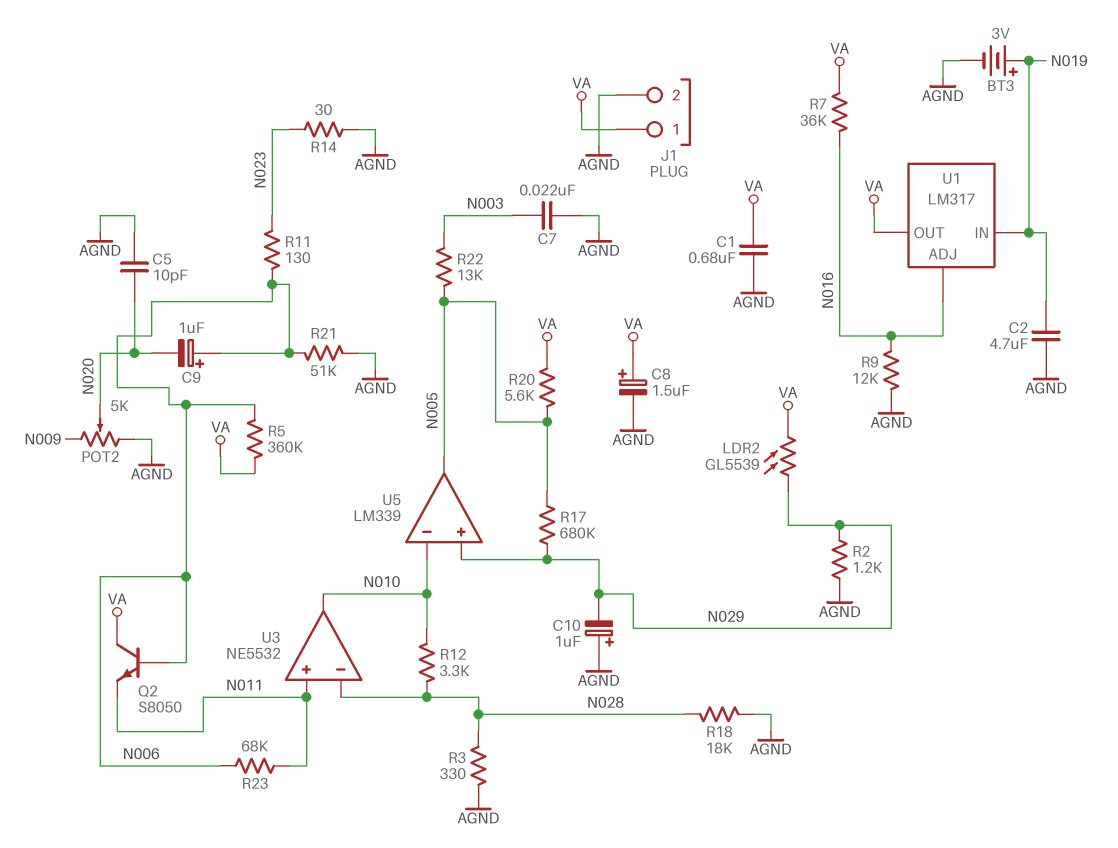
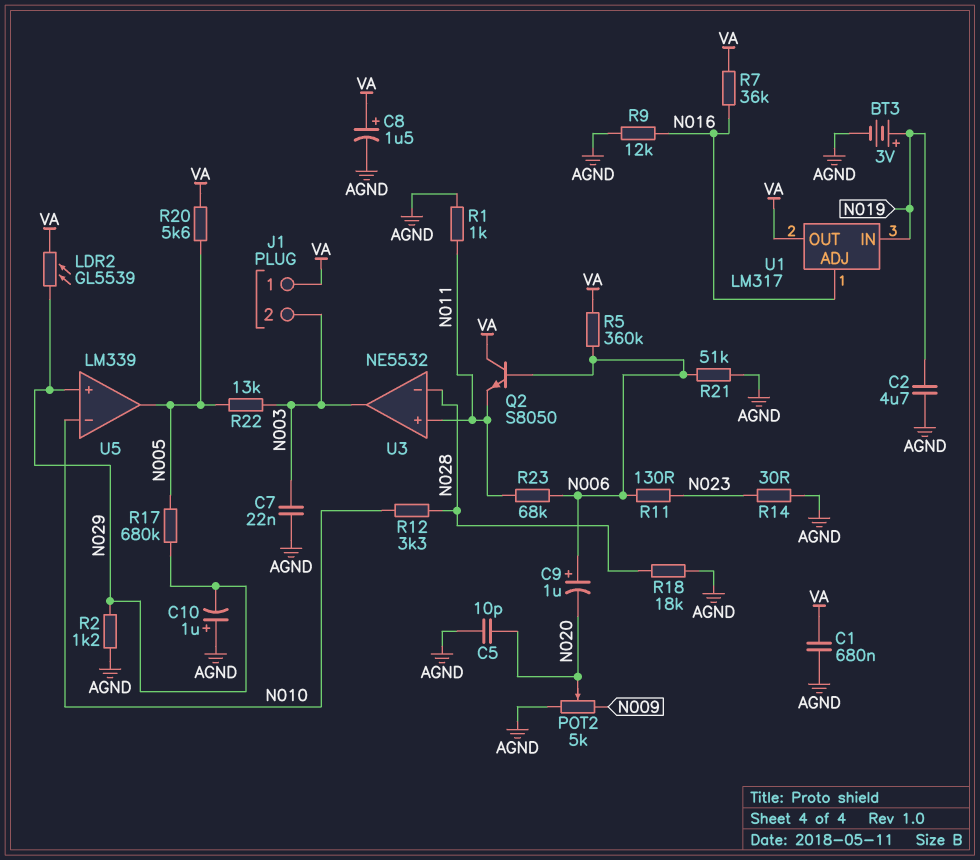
J1 pin 2: AGND -> N003
R1: none -> 1k (AGND, N011)
R3: 330 (AGND, N028) -> none
U3 pin out: N010 -> N003

